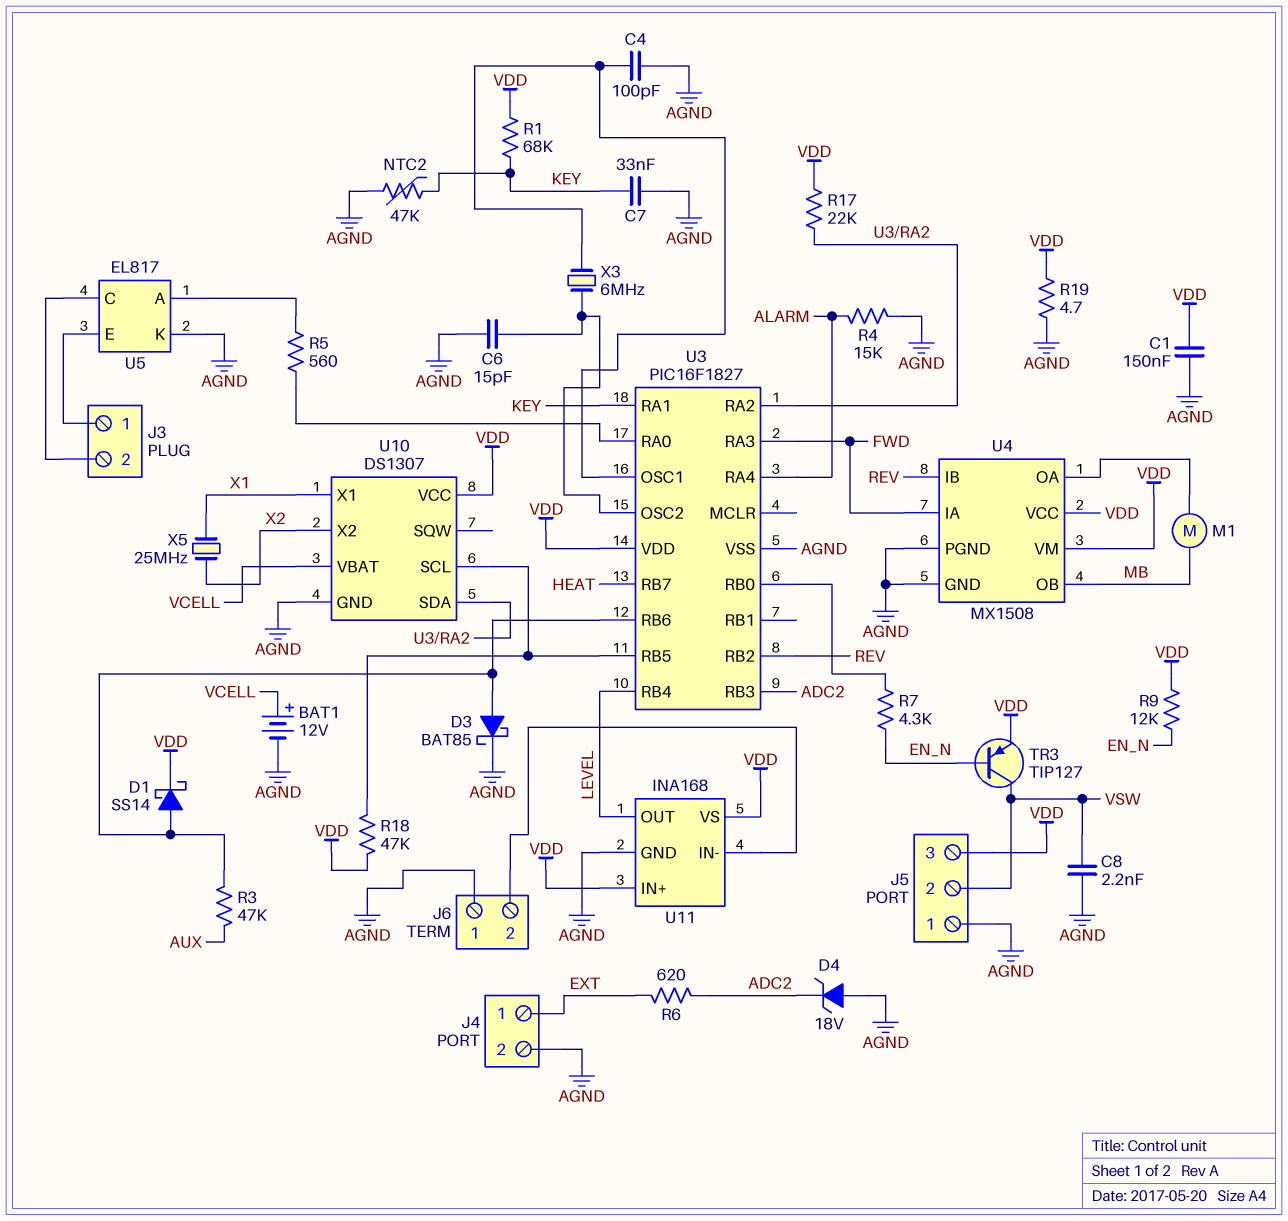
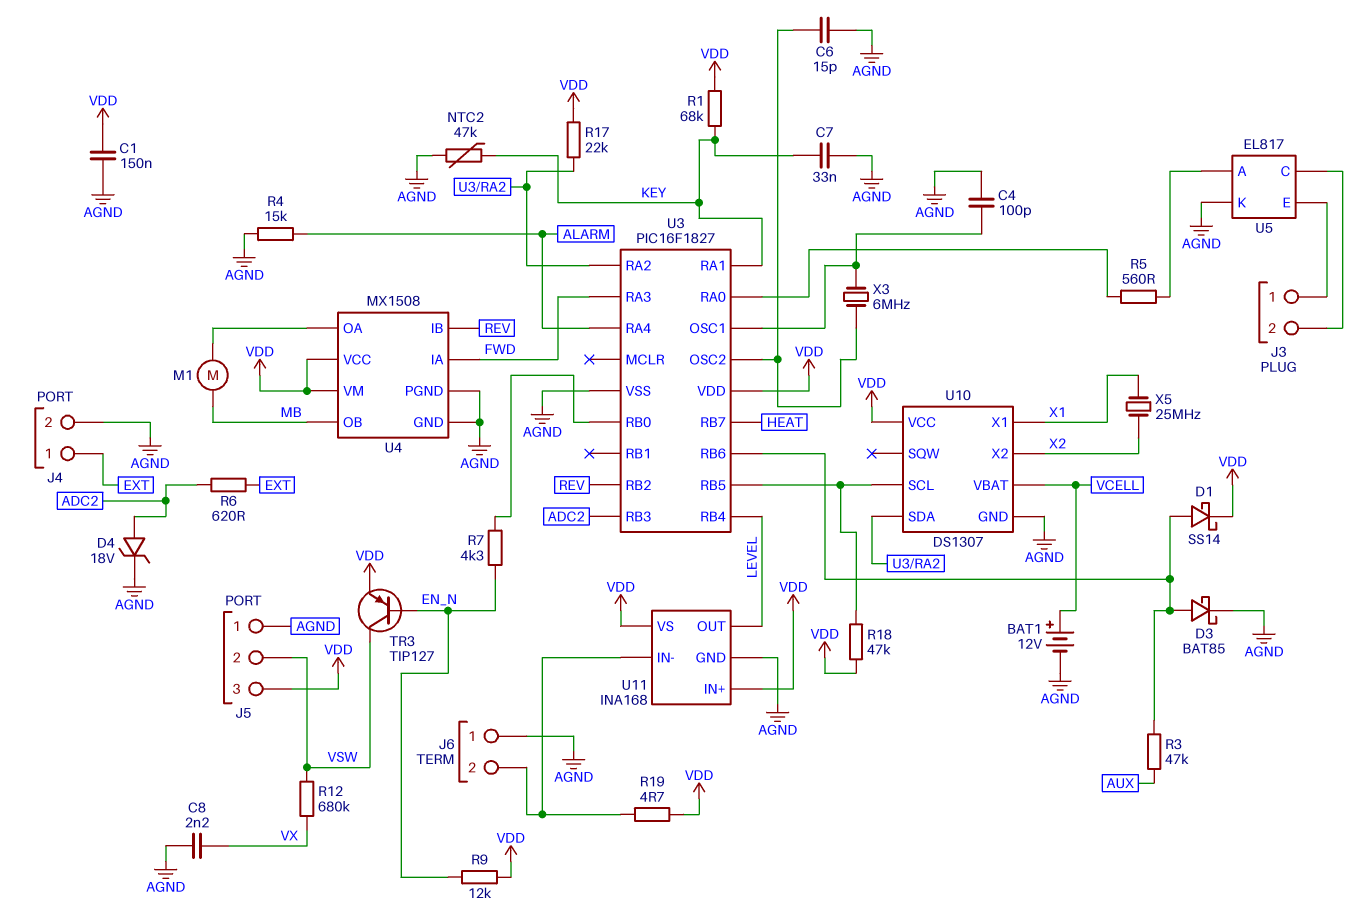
C8: 2.2nF (AGND, VSW) -> 2.2nF (AGND, VX)
D4: zener 18V (A AGND, K ADC2) -> zener 18V (A ADC2, K AGND)
R12: none -> 680k (VSW, VX)
R19: 4.7 (AGND, VDD) -> 4.7 (J6/2, VDD)

